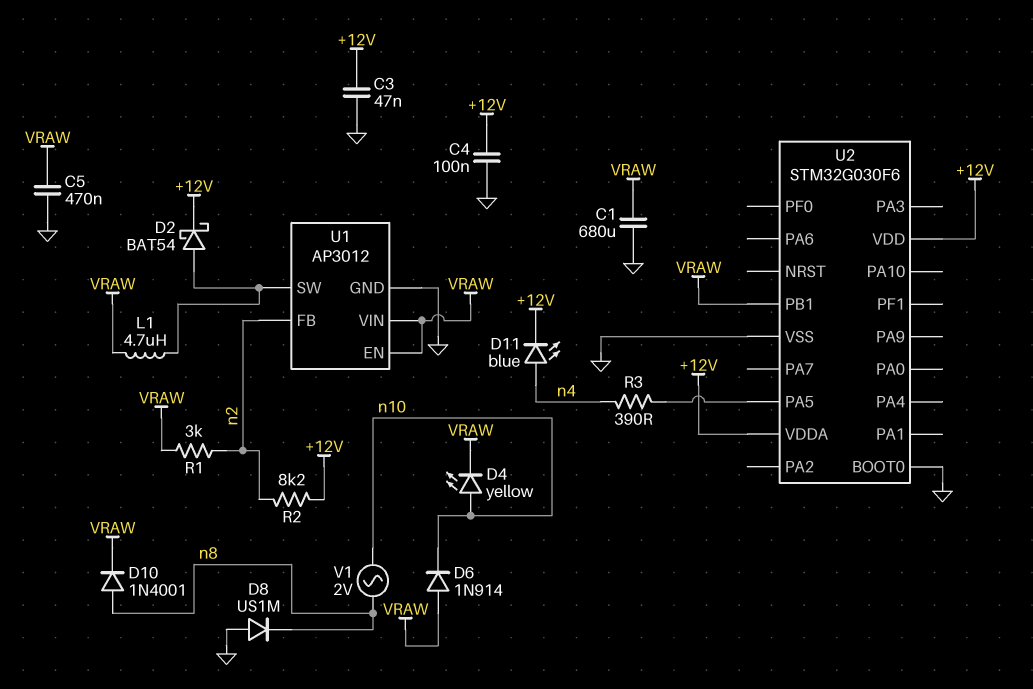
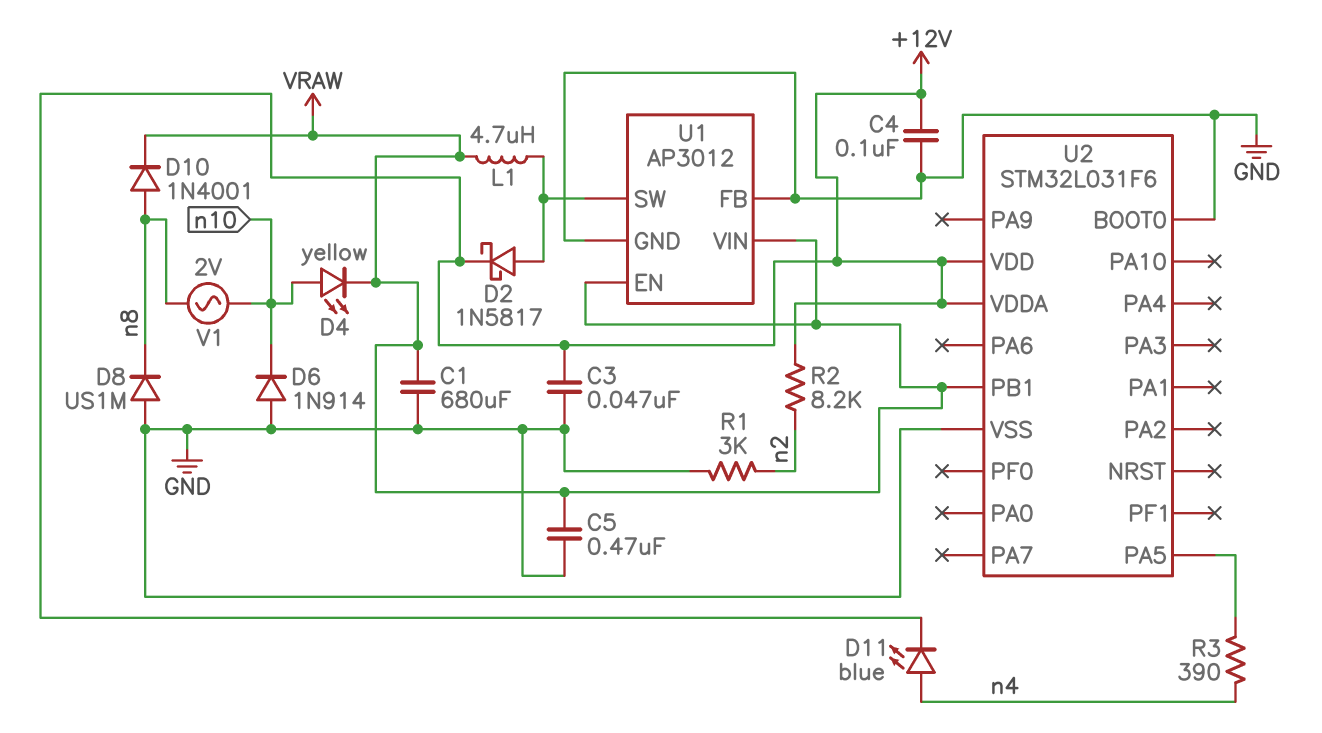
D2: schottky BAT54 (A U1/SW, K +12V) -> schottky 1N5817 (A U1/SW, K +12V)
D6: diode 1N914 (A VRAW, K n10) -> diode 1N914 (A GND, K n10)
R1: 3k (VRAW, n2) -> 3k (GND, n2)
U1 pin FB: n2 -> GND
U2: STM32G030F6 -> STM32L031F6

